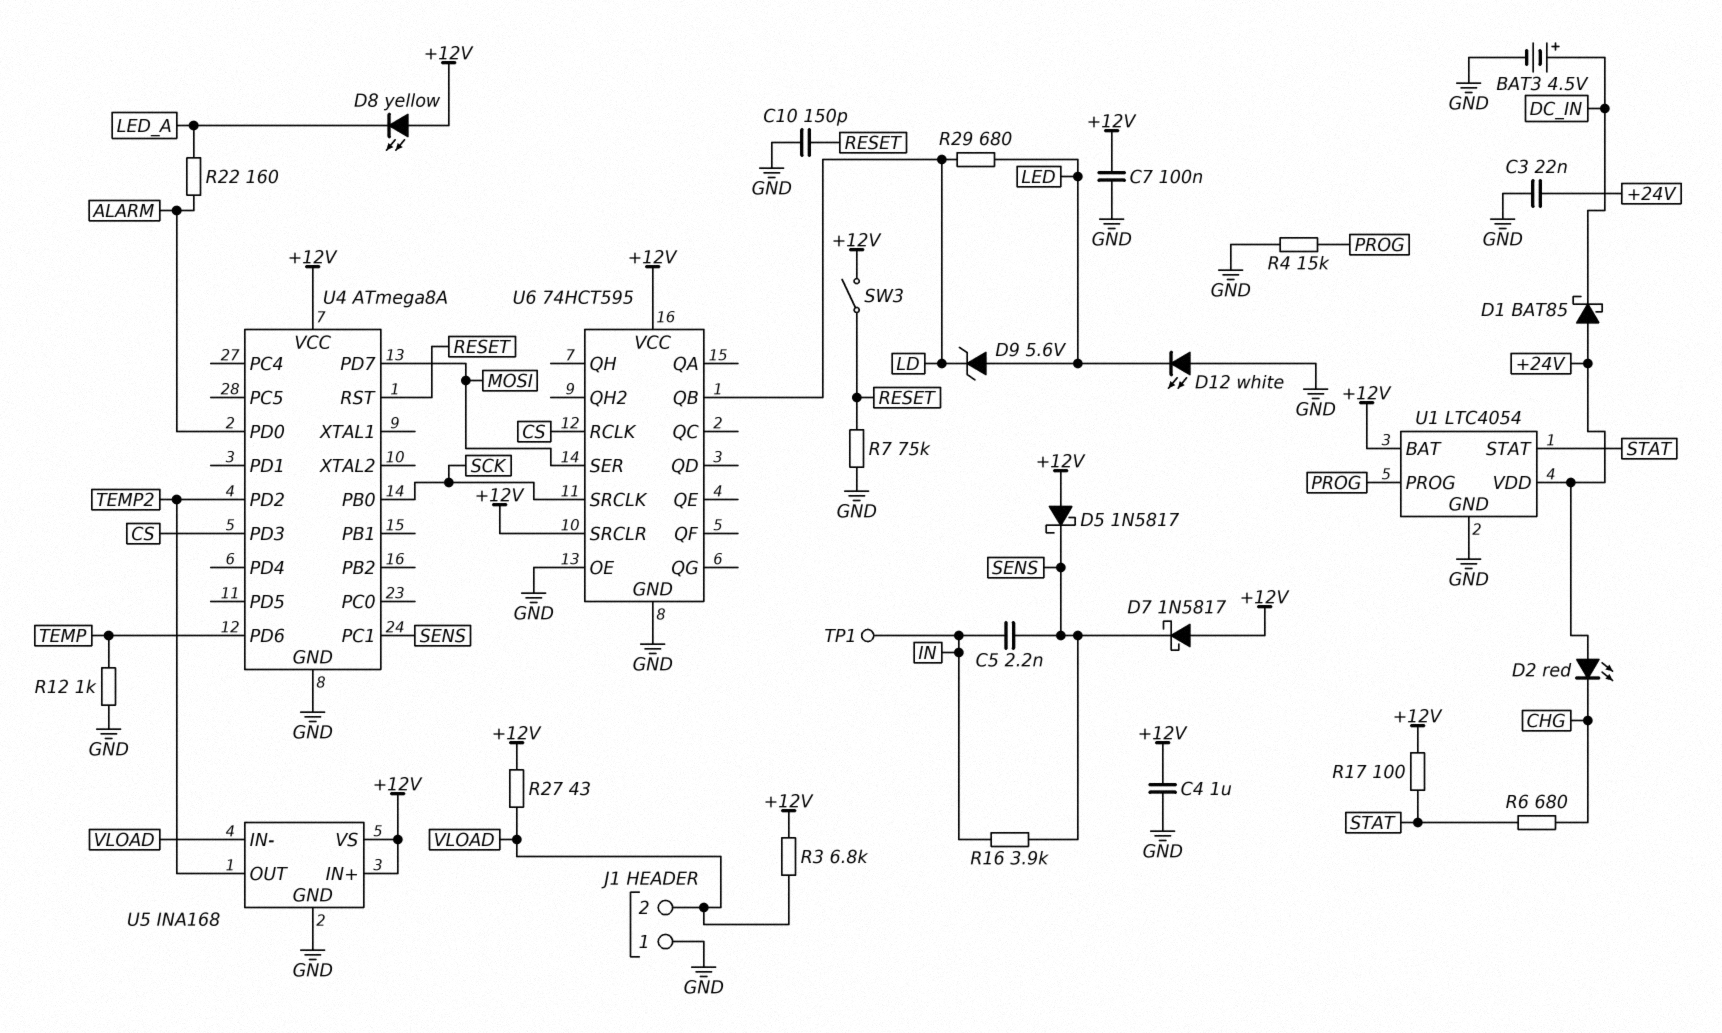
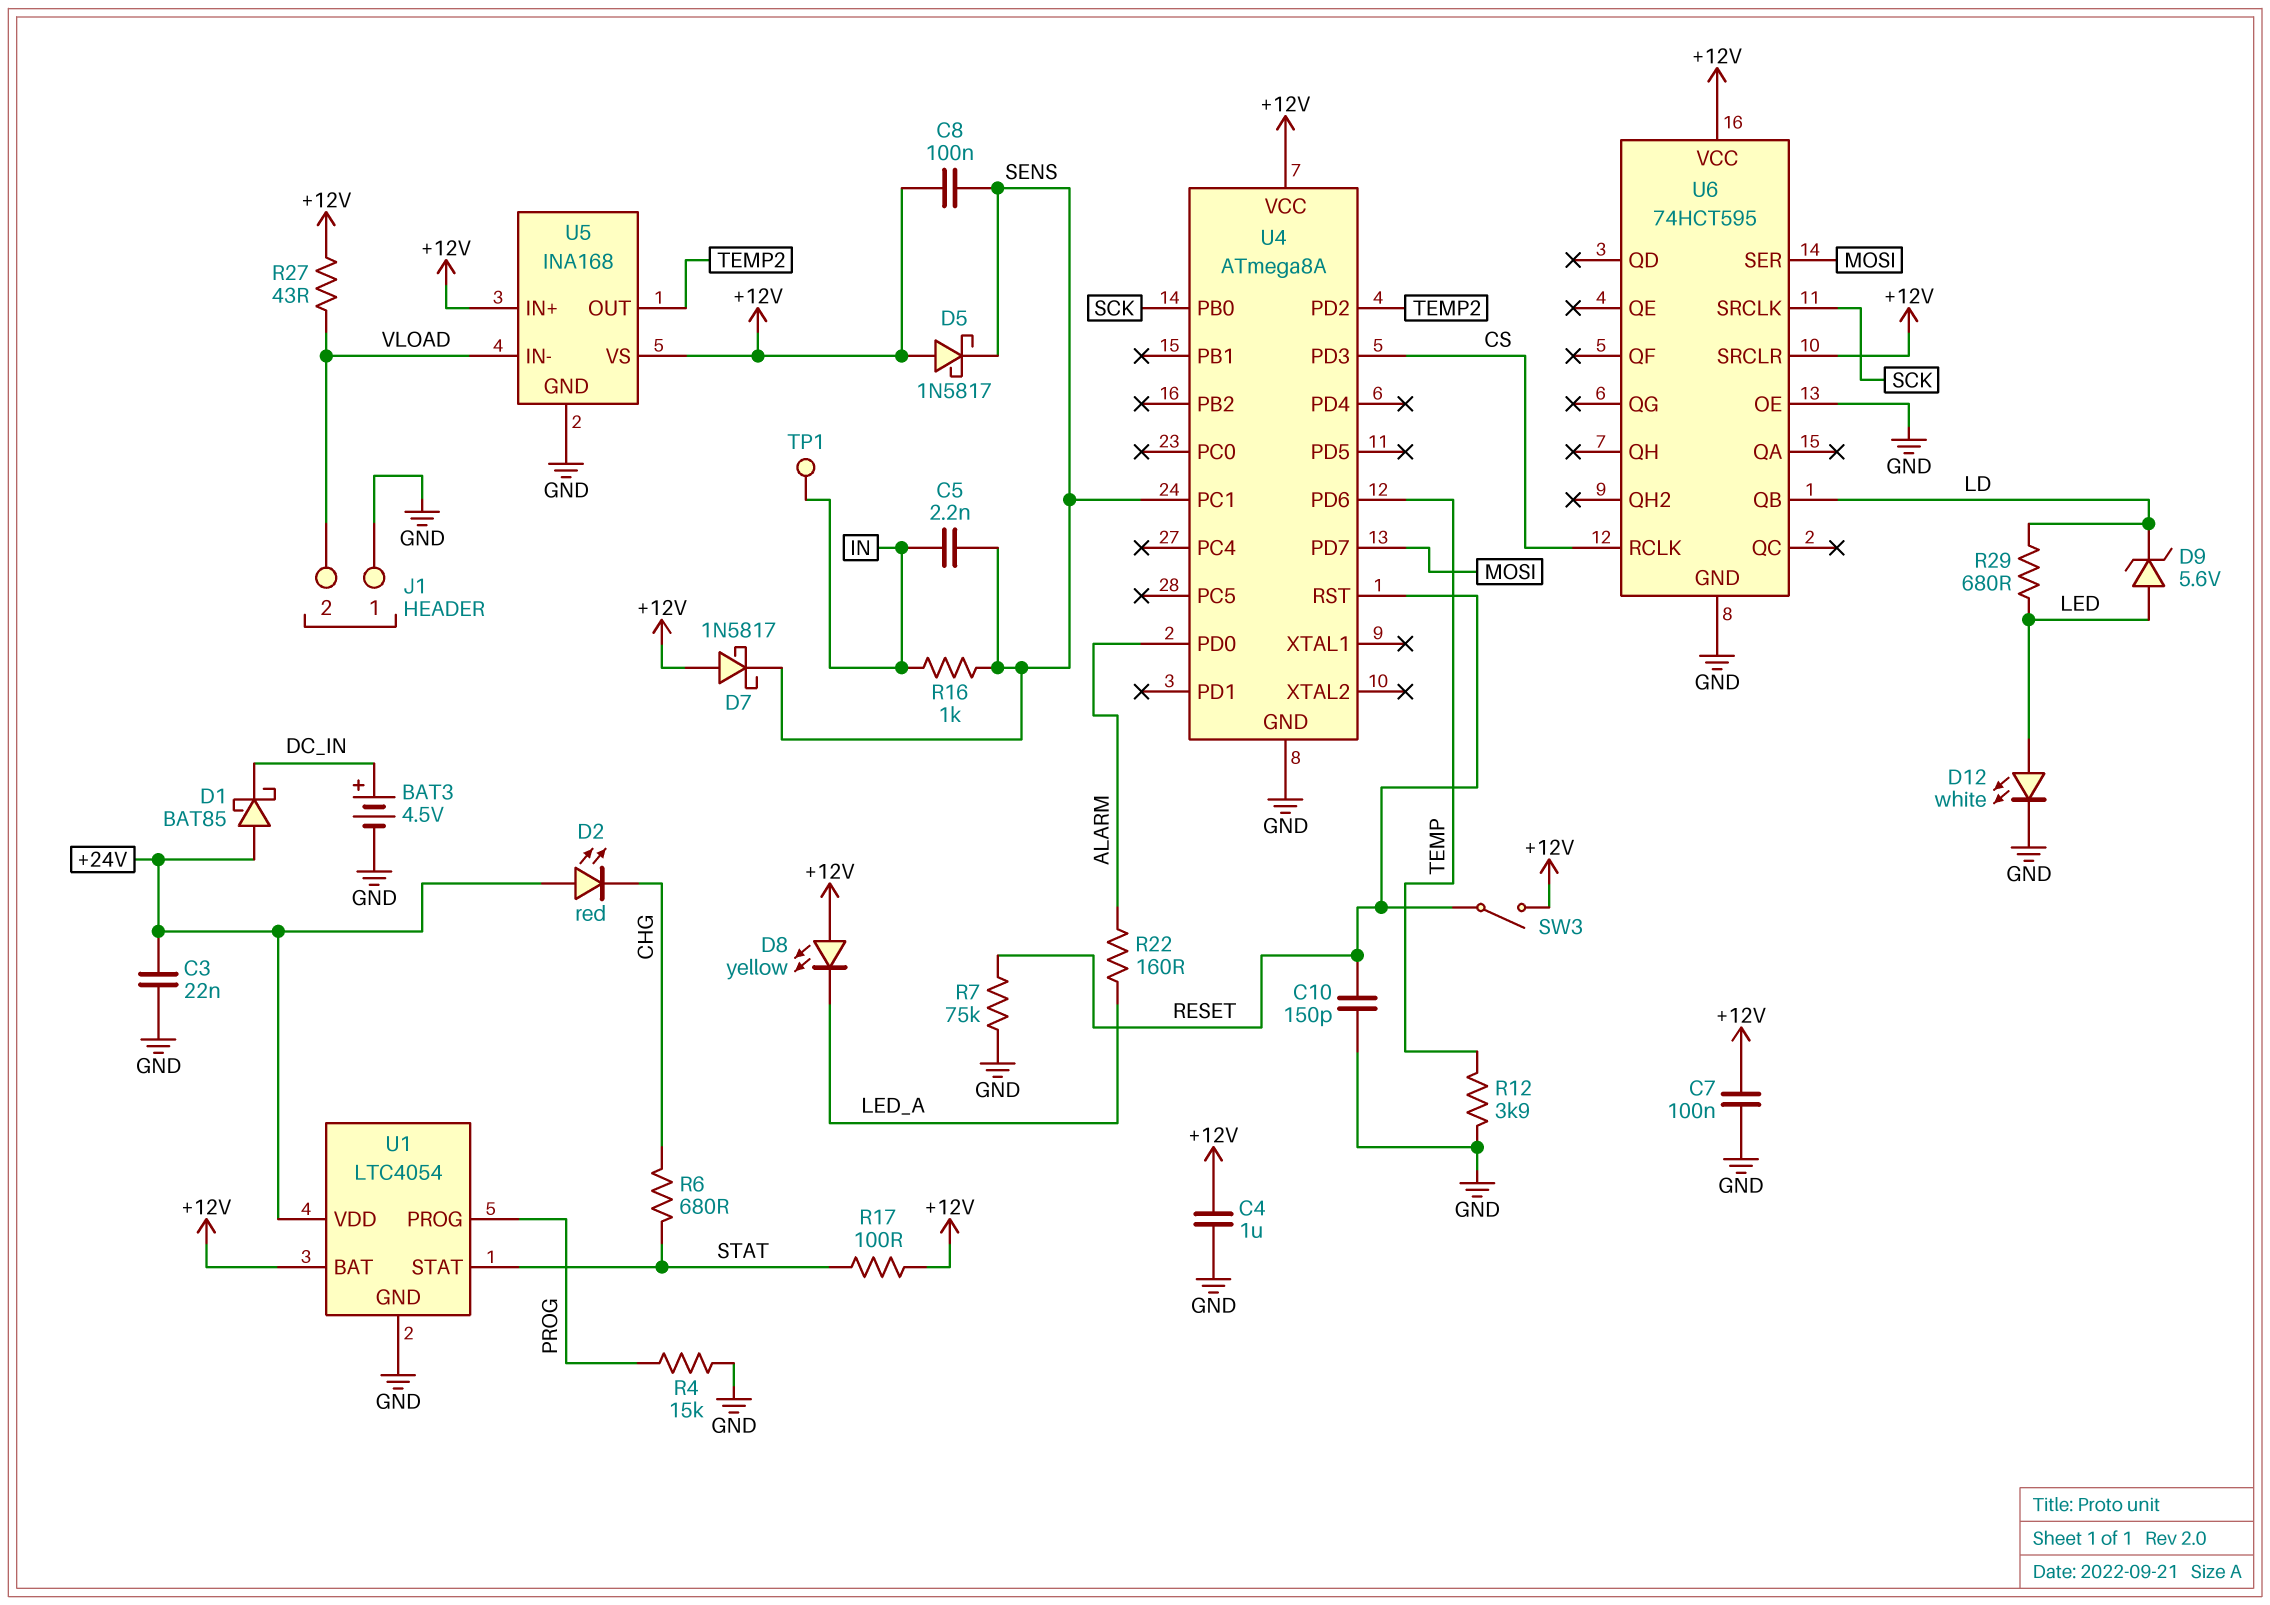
C8: none -> 100nF (+12V, SENS)
D12: LED white (A GND, K LED) -> LED white (A LED, K GND)
R3: 6.8k (+12V, VLOAD) -> none
R12: 1k (GND, TEMP) -> 3.9k (GND, TEMP)
R16: 3.9k (IN, SENS) -> 1k (IN, SENS)

